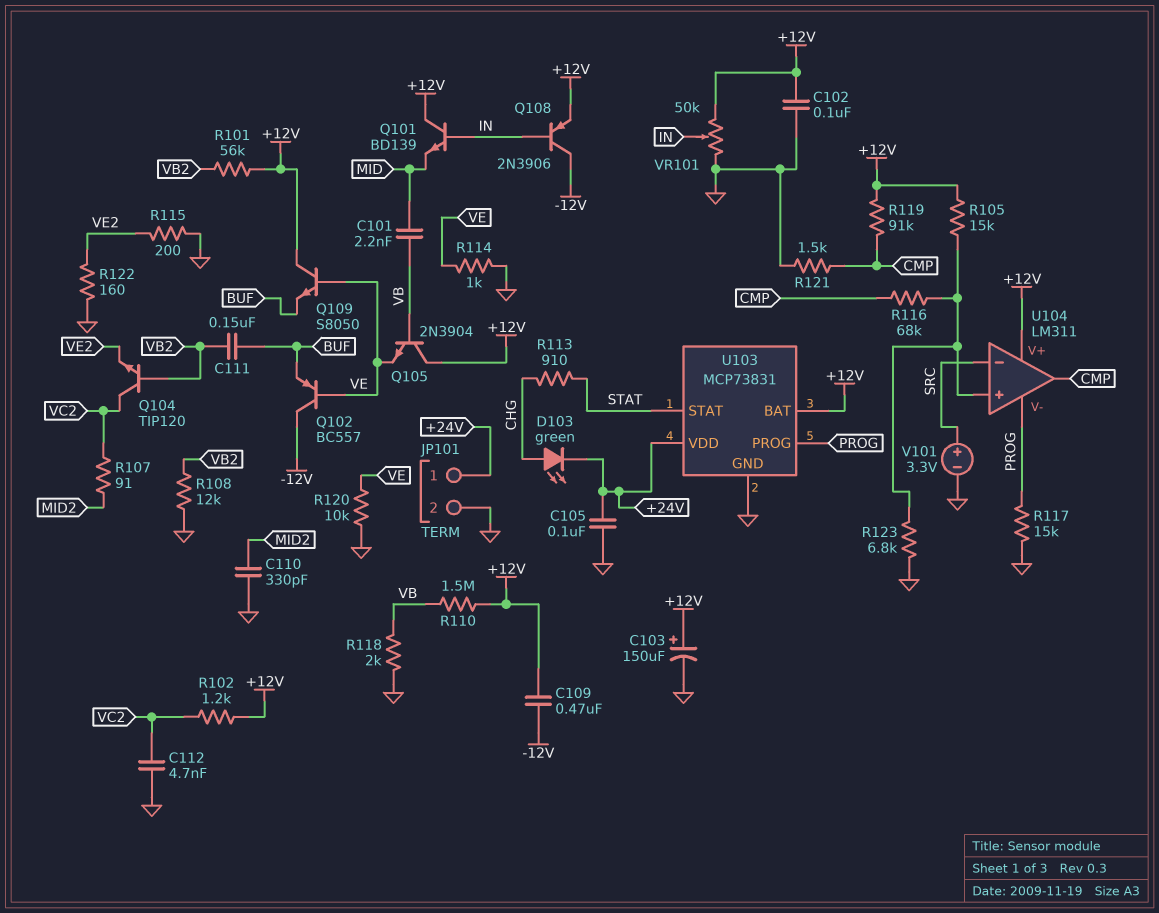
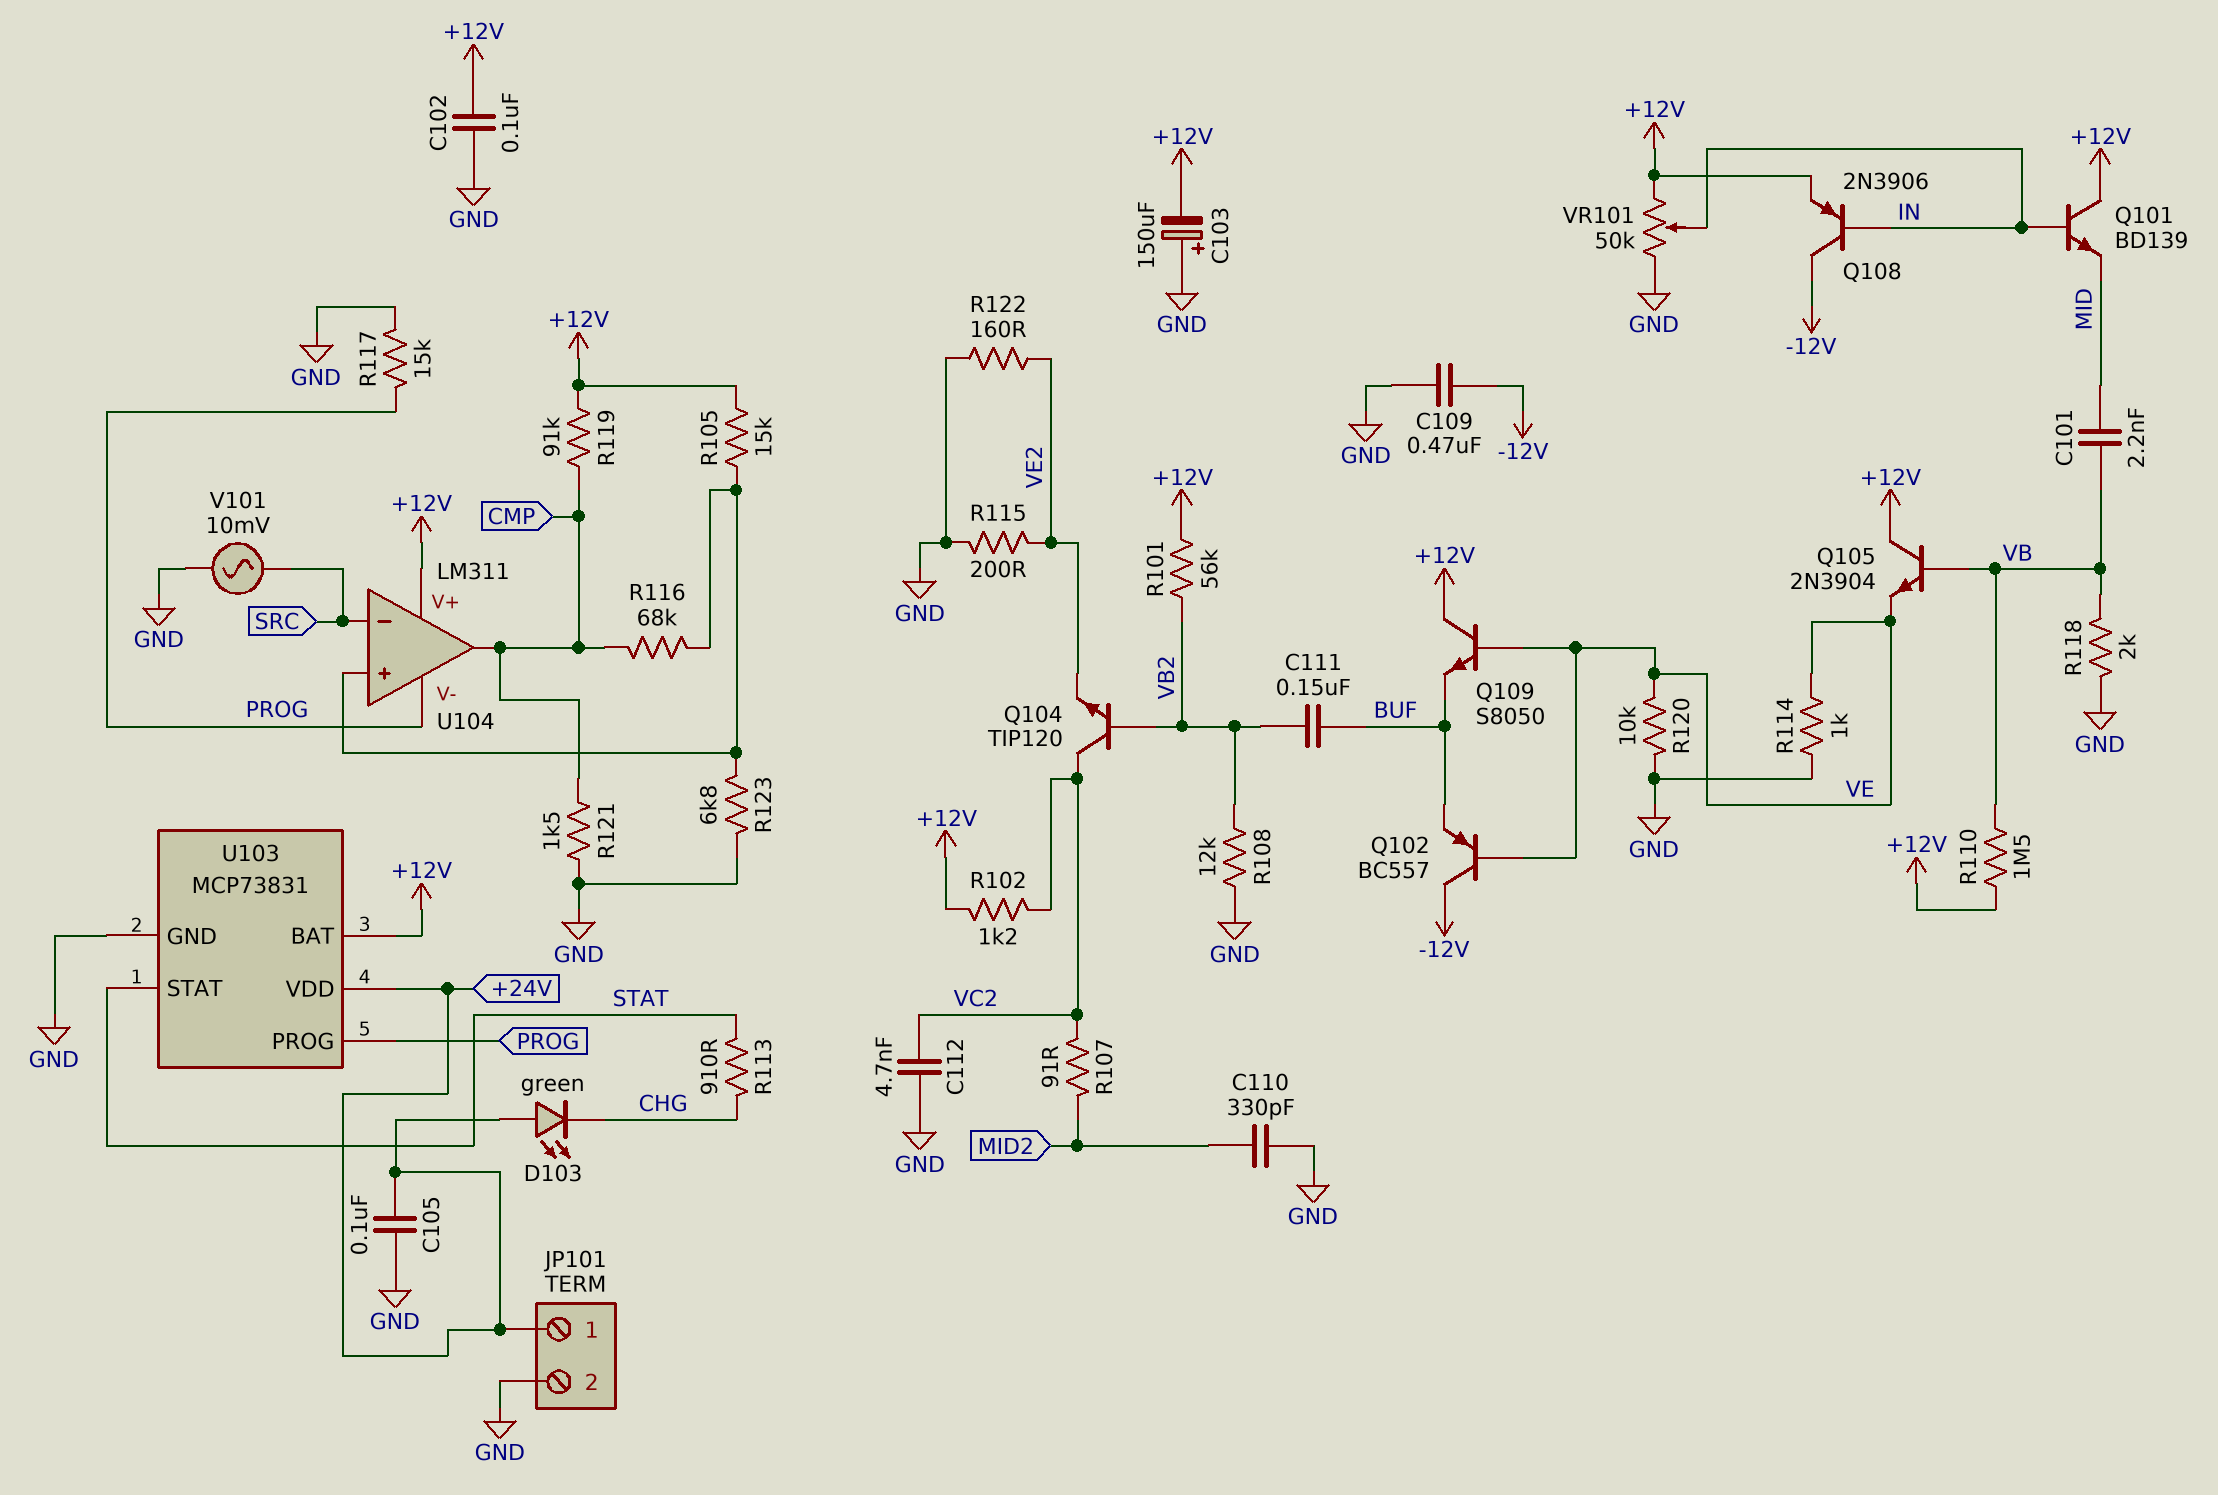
C103: 150uF (plus +12V, minus GND) -> 150uF (plus GND, minus +12V)
C109: 470nF (+12V, -12V) -> 470nF (-12V, GND)
D103: LED green (A CHG, K +24V) -> LED green (A +24V, K CHG)
V101: 3.3V (plus SRC, minus GND) -> AC 10mV (GND, SRC)

